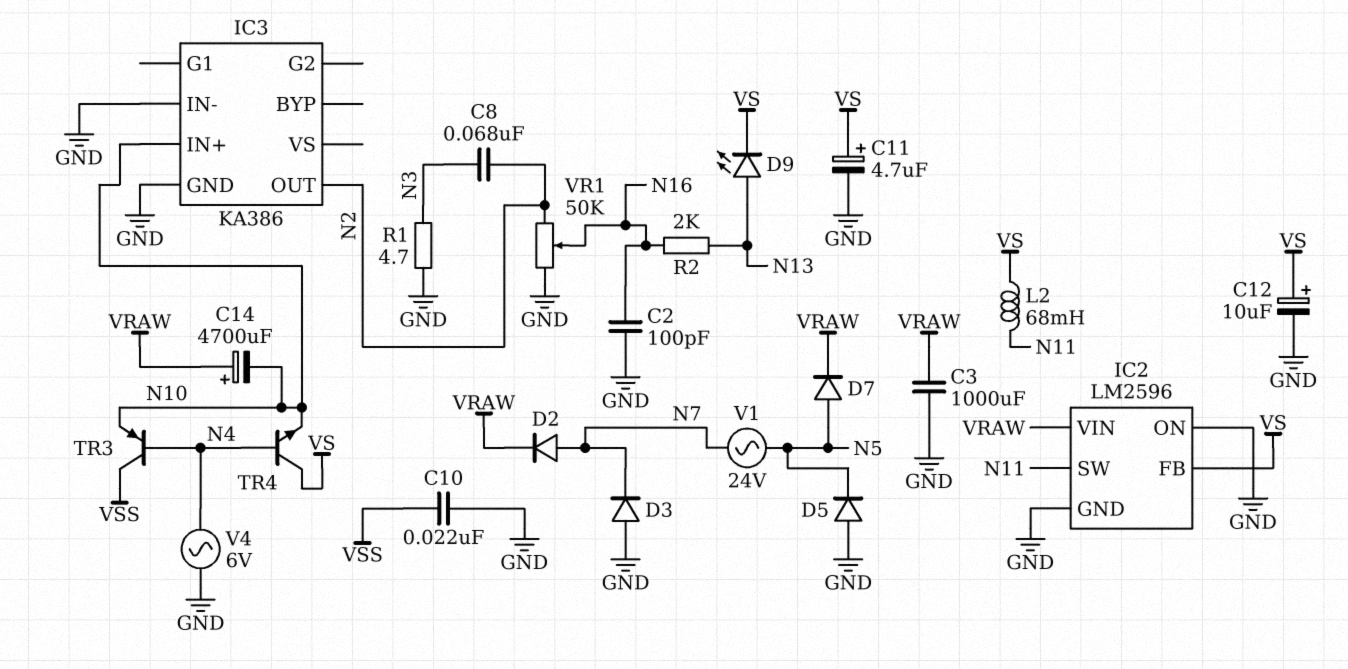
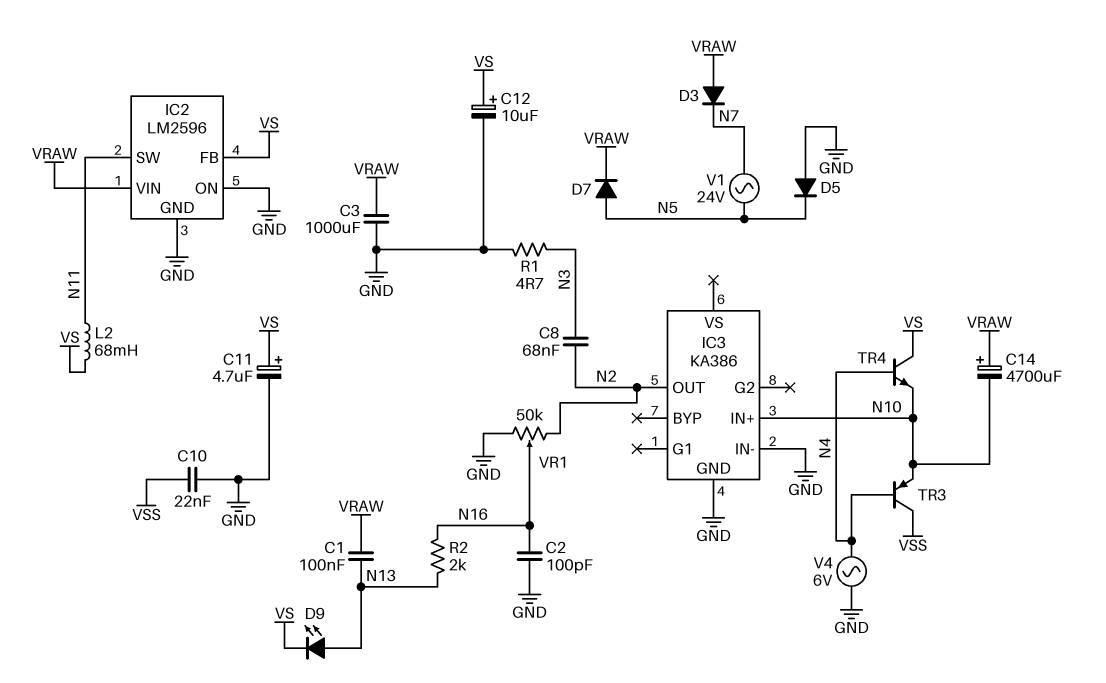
C1: none -> 100nF (N13, VRAW)
D2: diode (A N7, K VRAW) -> none
D3: diode (A GND, K N7) -> diode (A VRAW, K N7)

